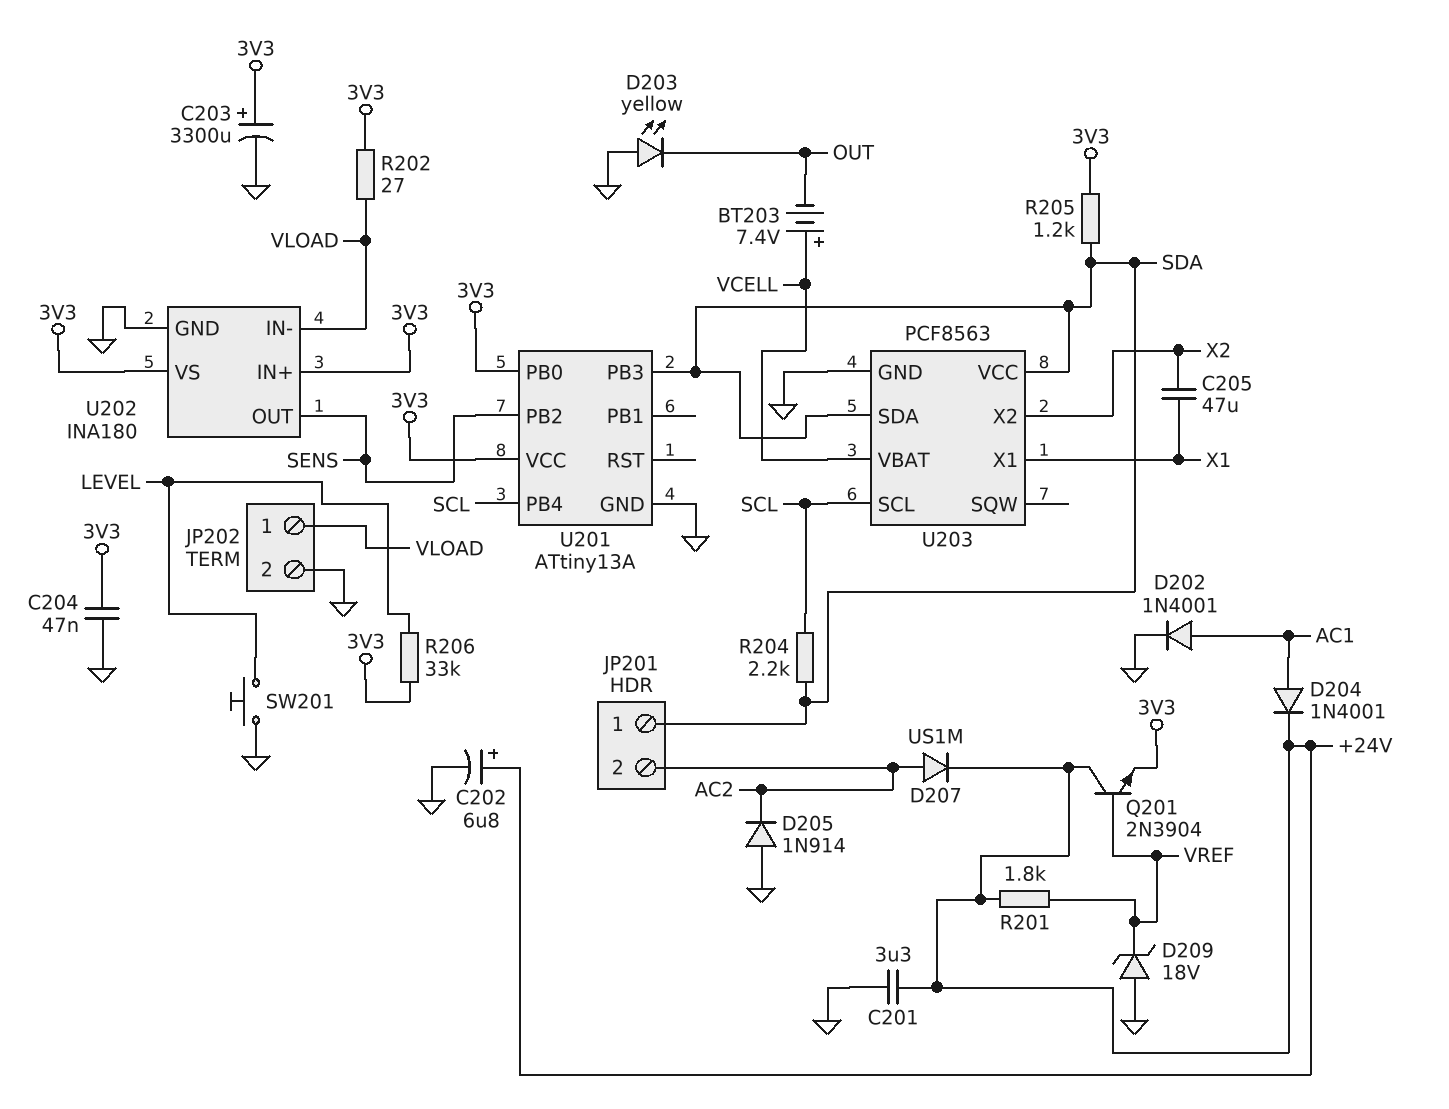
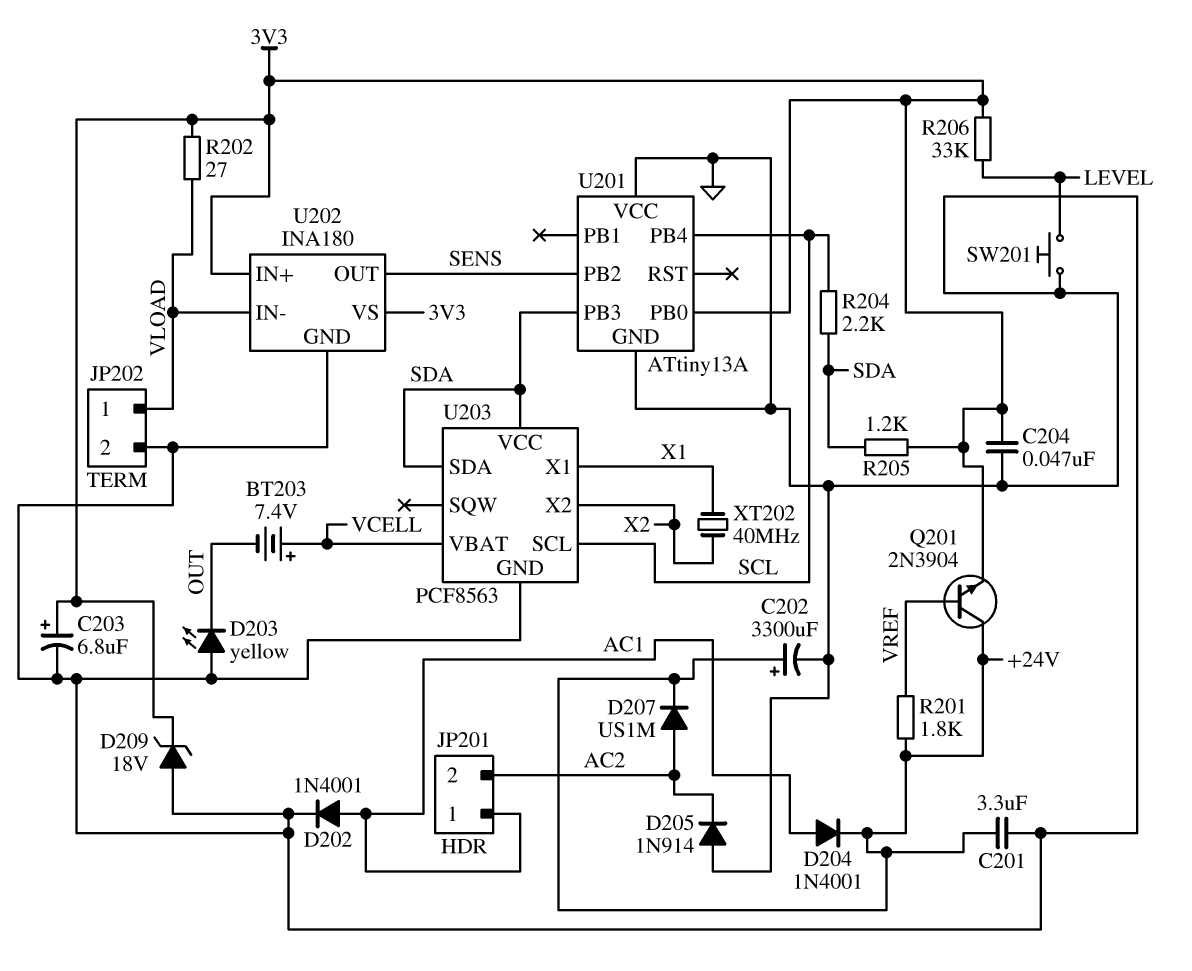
C202: 6.8uF (plus +24V, minus GND) -> 3300uF (plus +24V, minus GND)
C203: 3300uF (plus 3V3, minus GND) -> 6.8uF (plus 3V3, minus GND)
C205: 47uF (X1, X2) -> none
D209: zener 18V (A GND, K VREF) -> zener 18V (A GND, K 3V3)
JP201 pin 1: SDA -> AC1
U201 pin VCC: 3V3 -> GND
XT202: none -> 40MHz (X1, X2)

